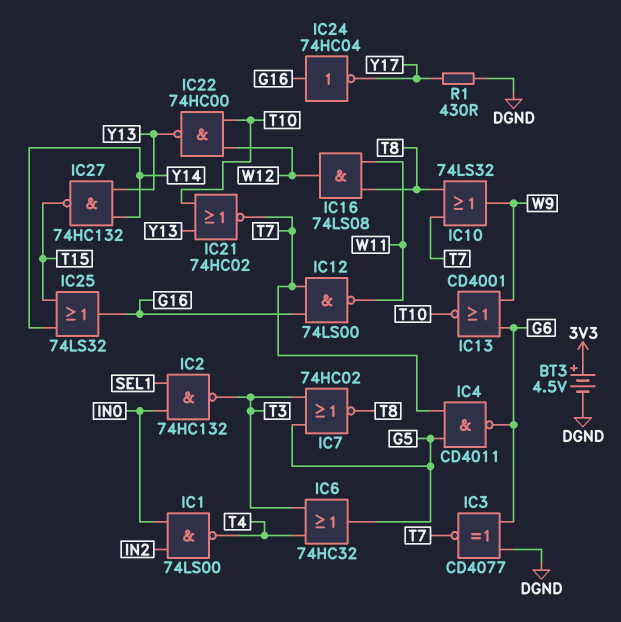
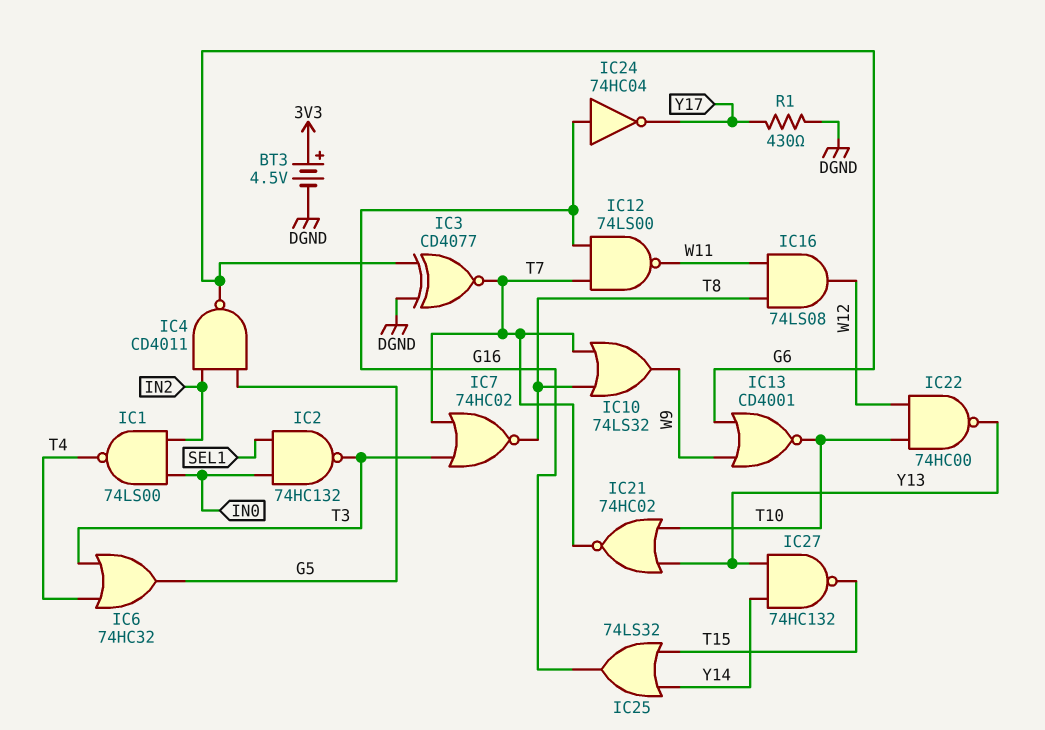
IC4: NAND CD4011 (in G5, in T7, out G6) -> NAND CD4011 (in G5, in IN2, out G6)
IC7: NOR 74HC02 (in G5, in T3, out T8) -> NOR 74HC02 (in T3, in T7, out T8)

